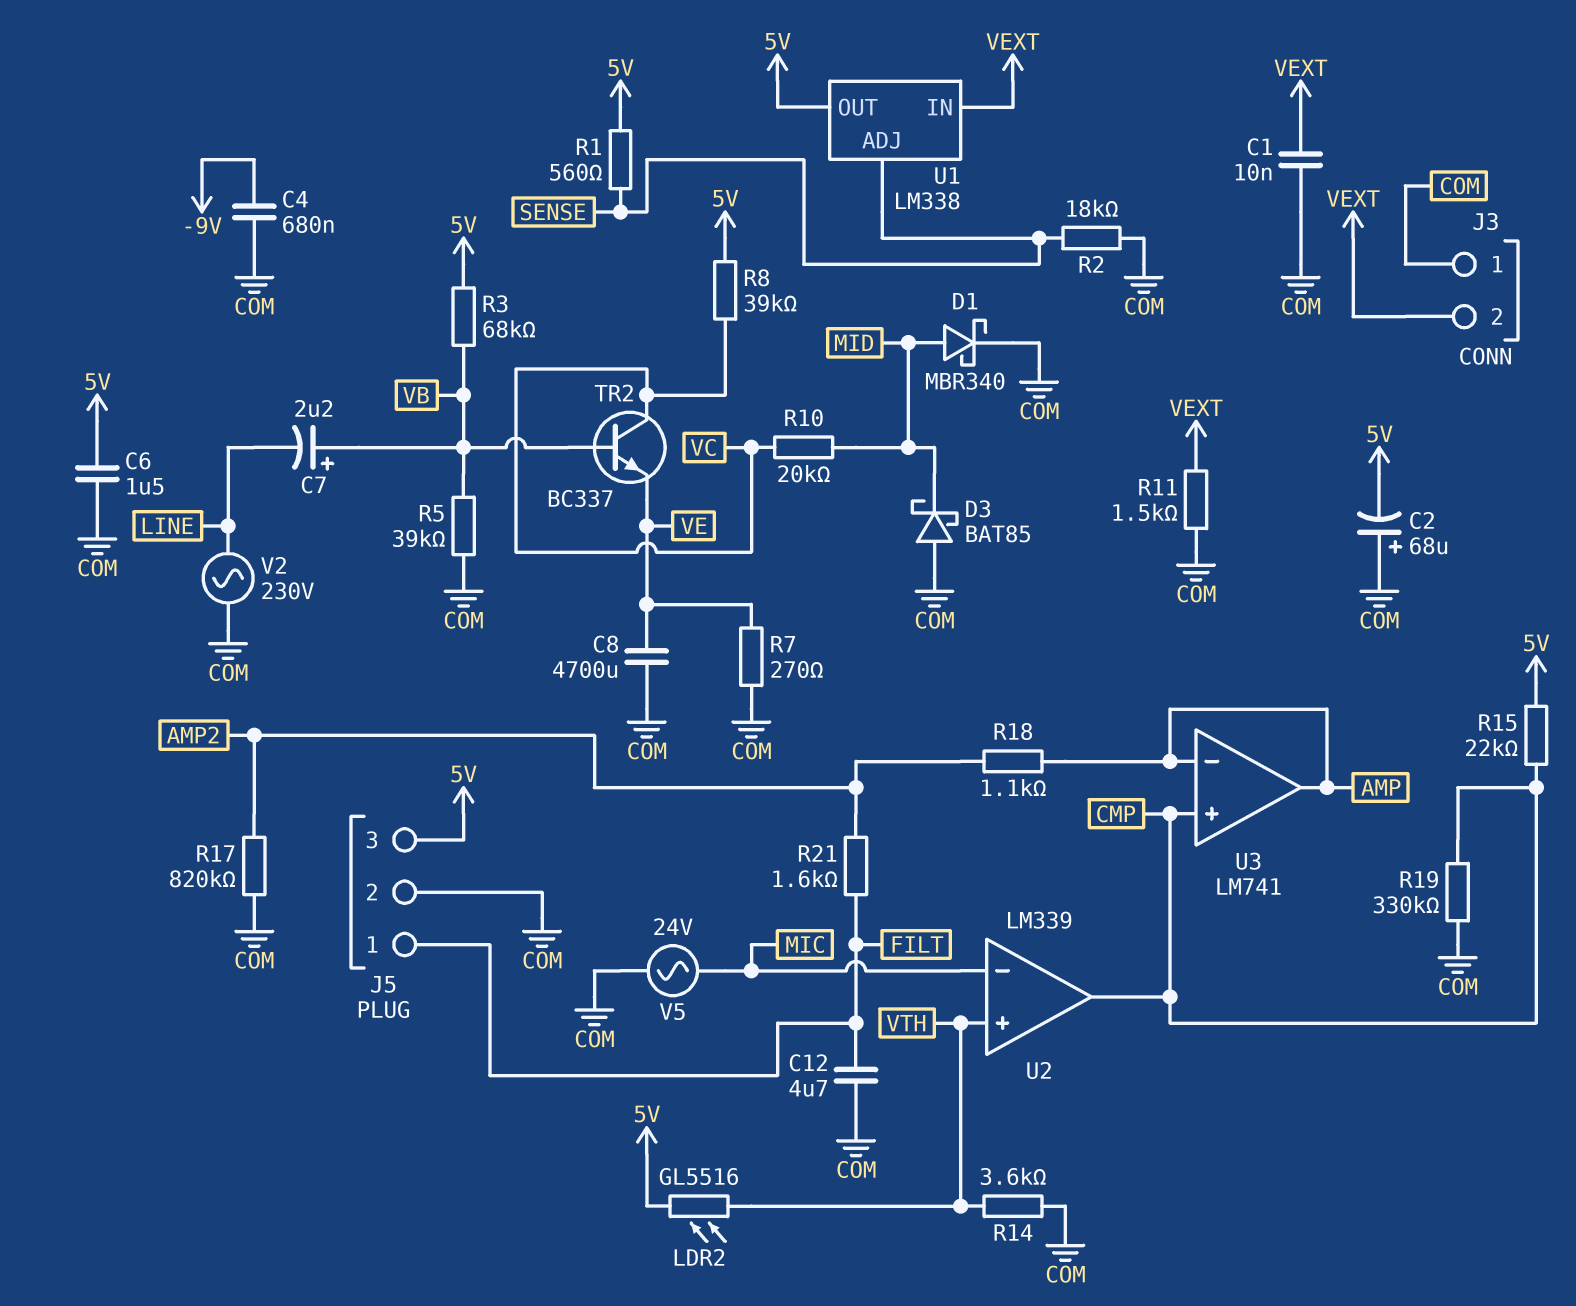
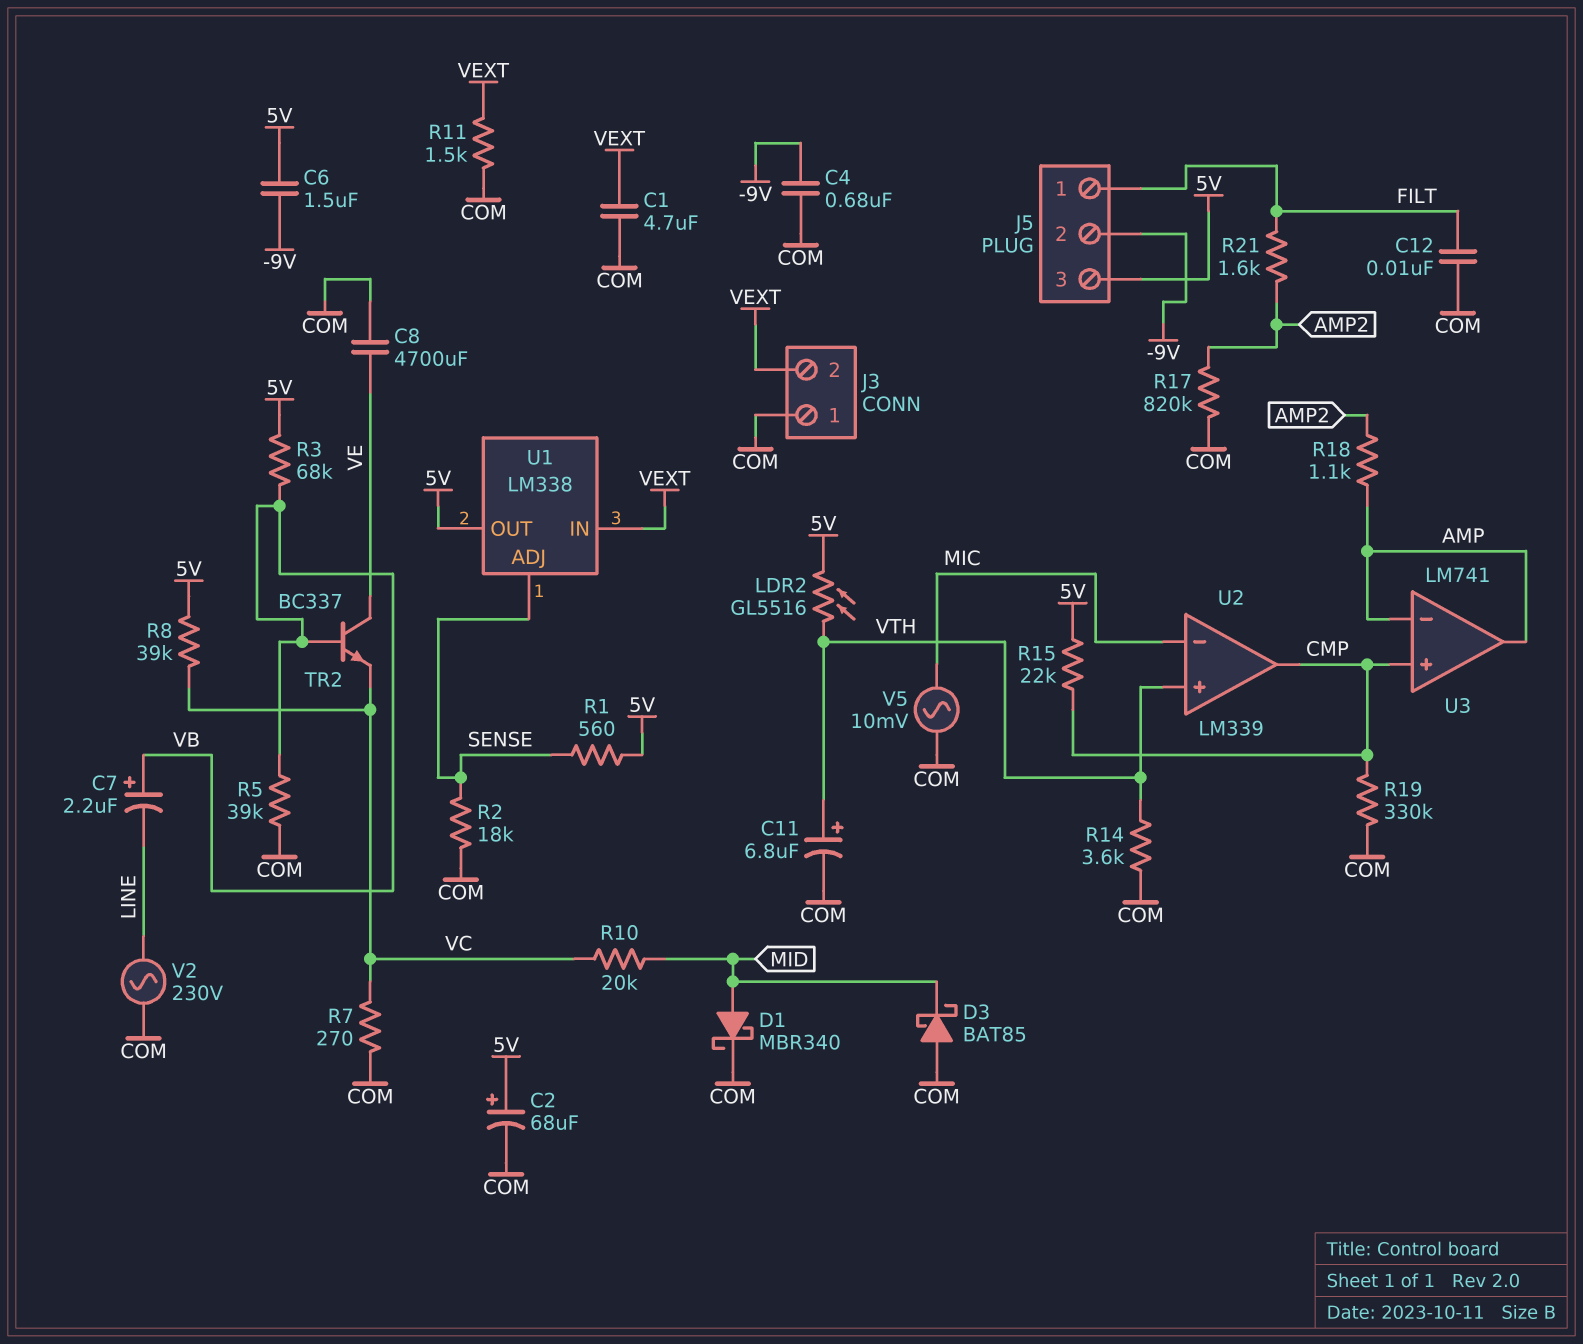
C1: 10nF (COM, VEXT) -> 4.7uF (COM, VEXT)
C2: 68uF (plus COM, minus 5V) -> 68uF (plus 5V, minus COM)
C6: 1.5uF (5V, COM) -> 1.5uF (-9V, 5V)
C11: none -> 6.8uF (plus VTH, minus COM)
C12: 4.7uF (COM, FILT) -> 10nF (COM, FILT)
J5 pin 2: COM -> -9V
R7: 270 (COM, VE) -> 270 (COM, VC)
TR2: NPN BC337 (B VB, C VC, E VE) -> NPN BC337 (B VB, C VE, E VC)
V5: AC 24V (COM, MIC) -> AC 10mV (COM, MIC)

